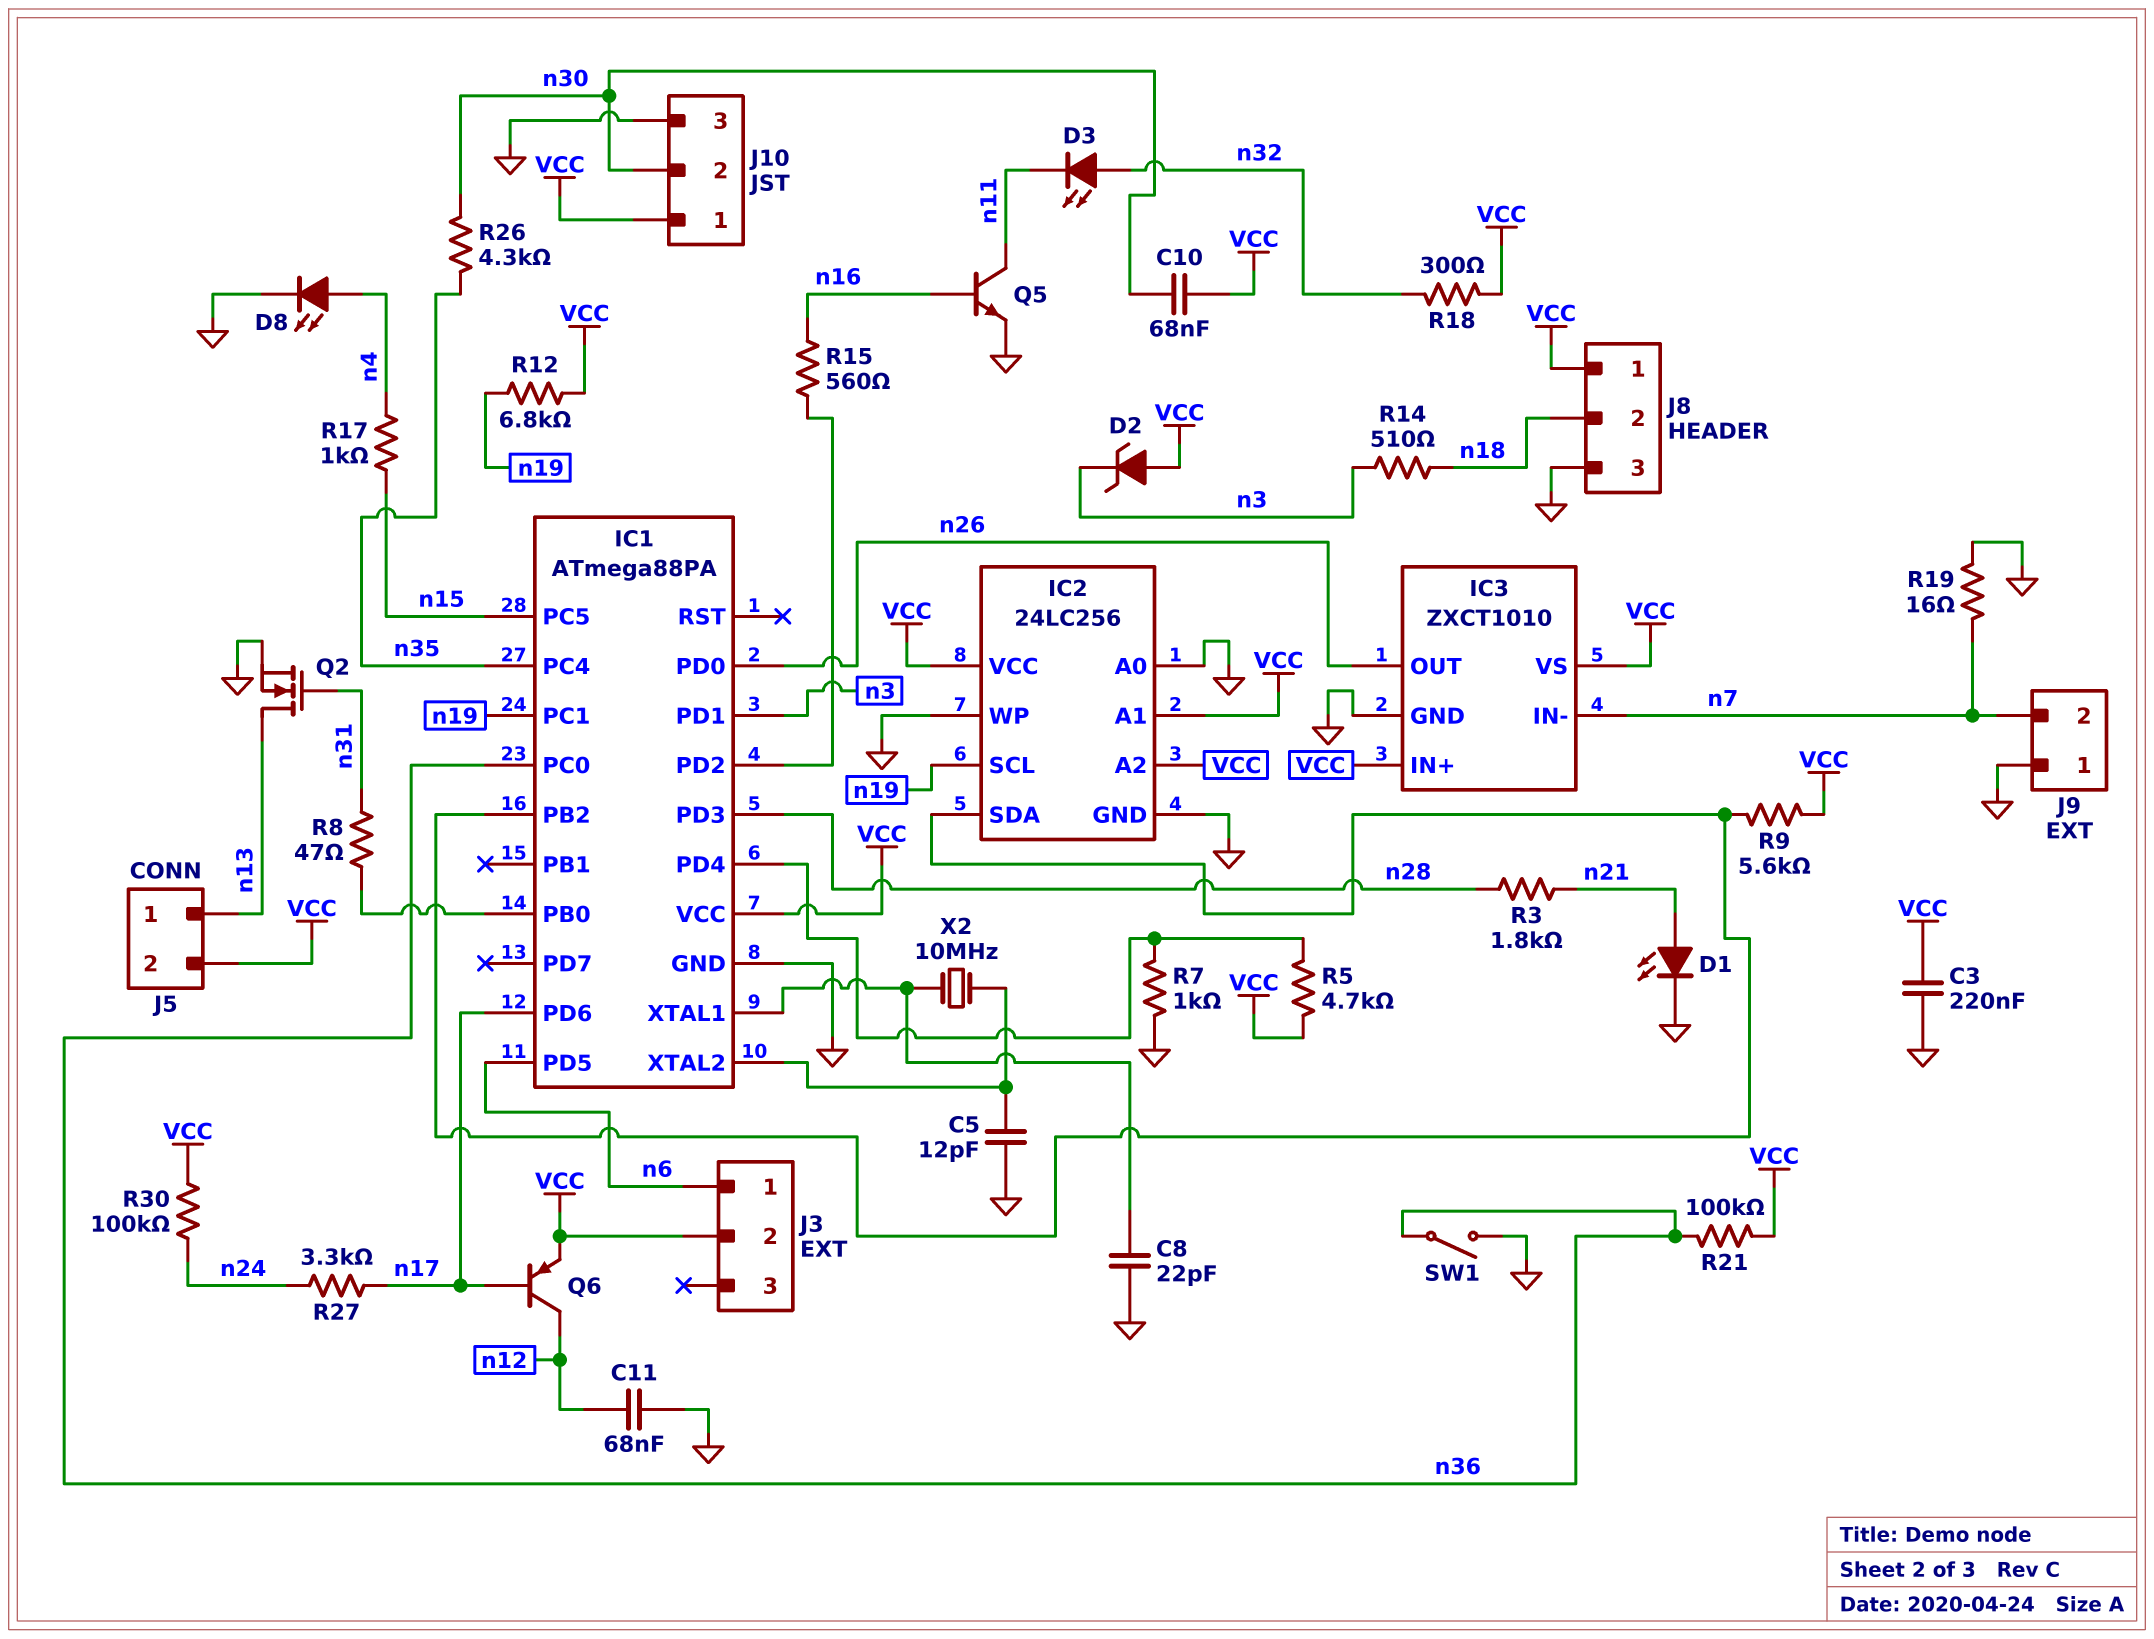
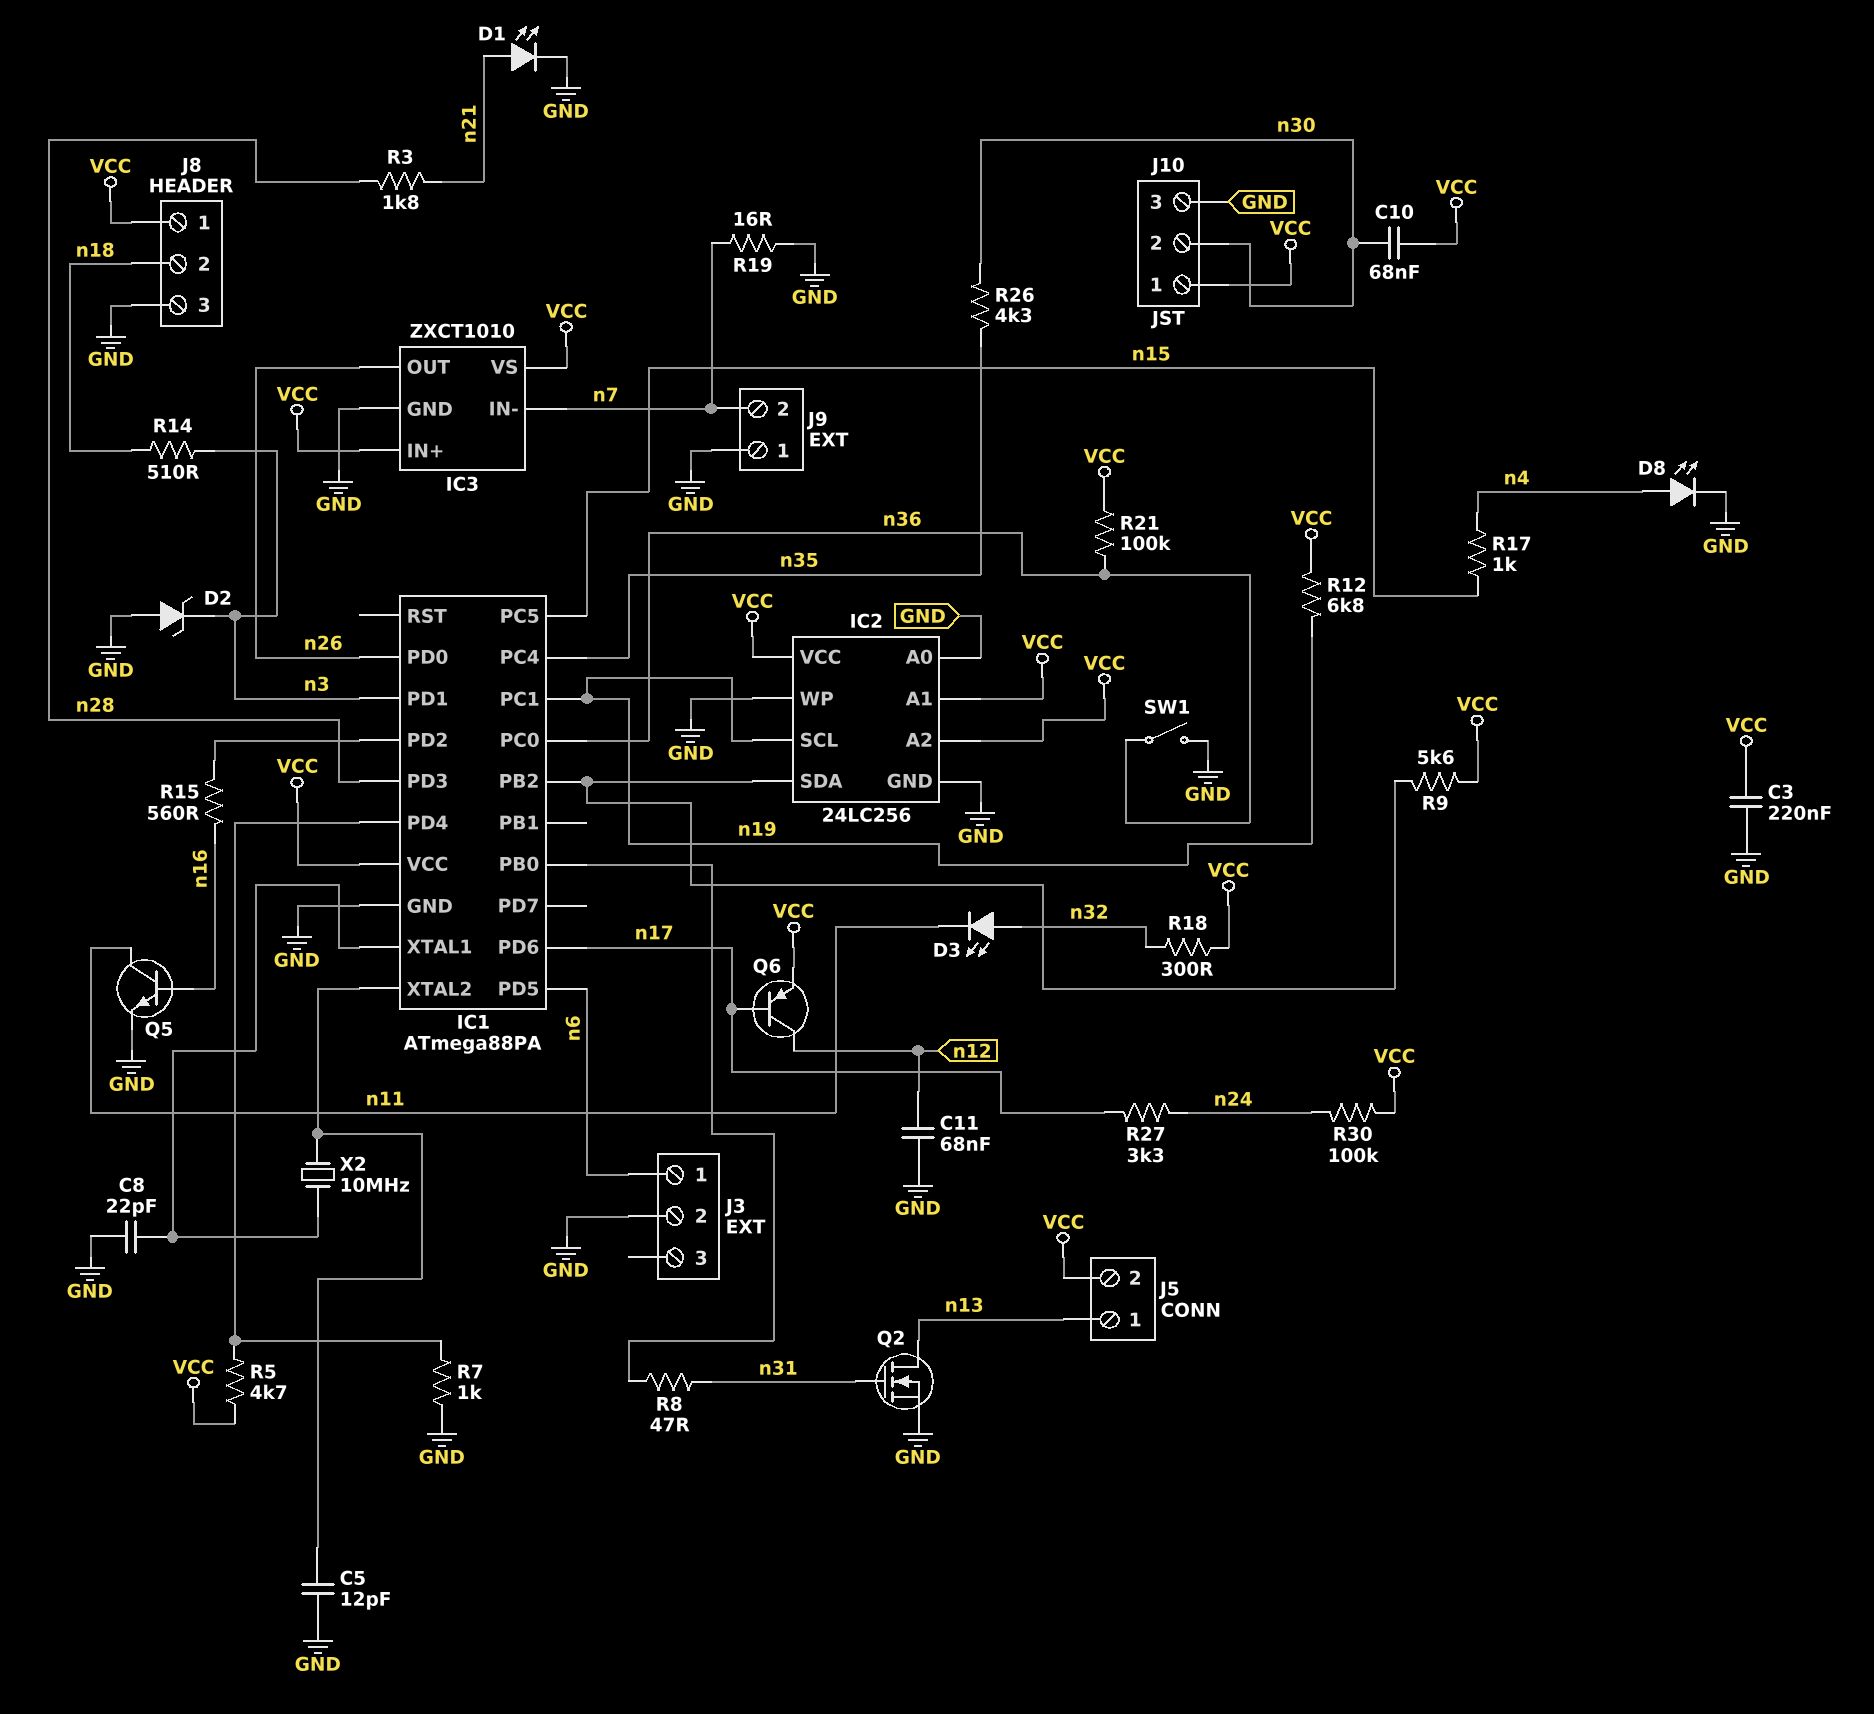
D2: zener (A VCC, K n3) -> zener (A GND, K n3)
J3 pin 2: VCC -> GND

